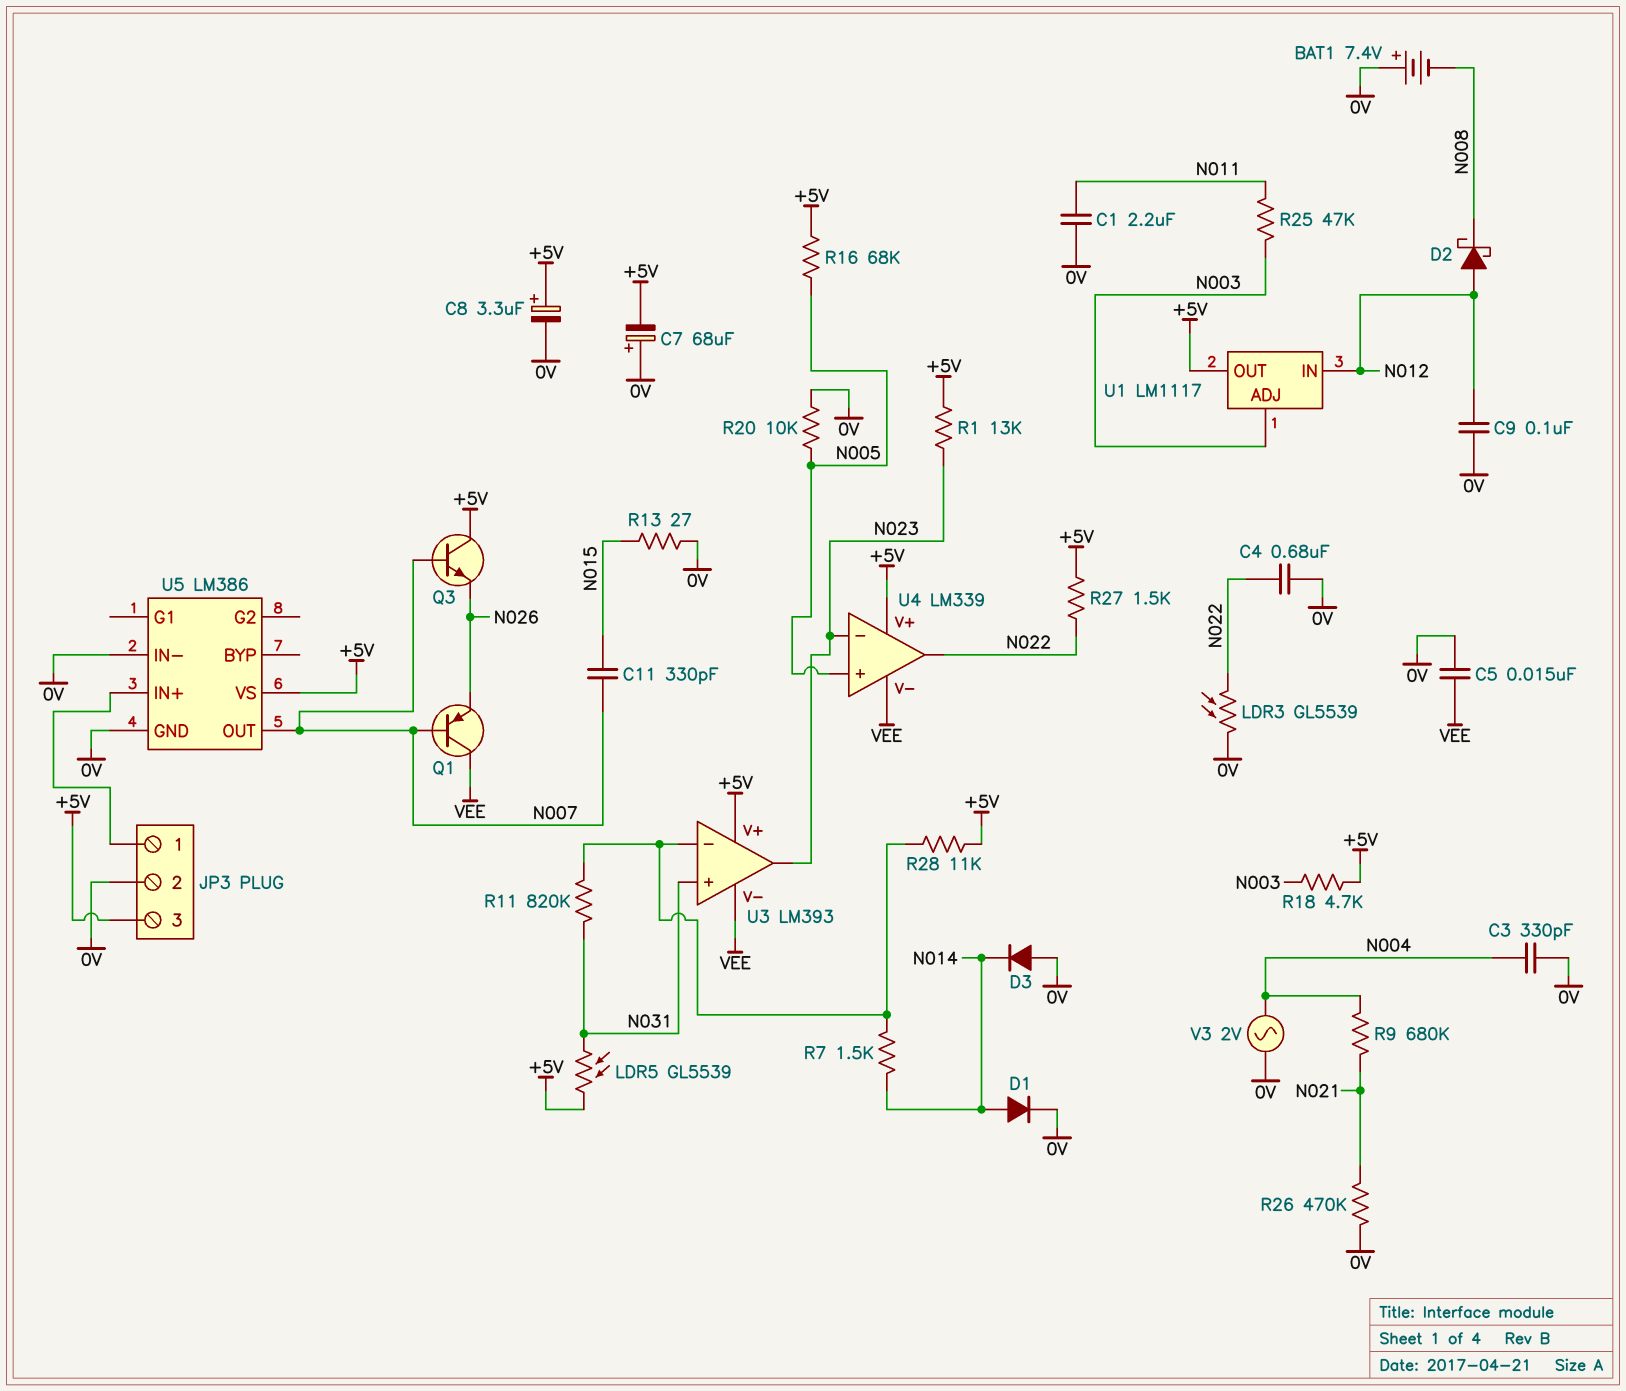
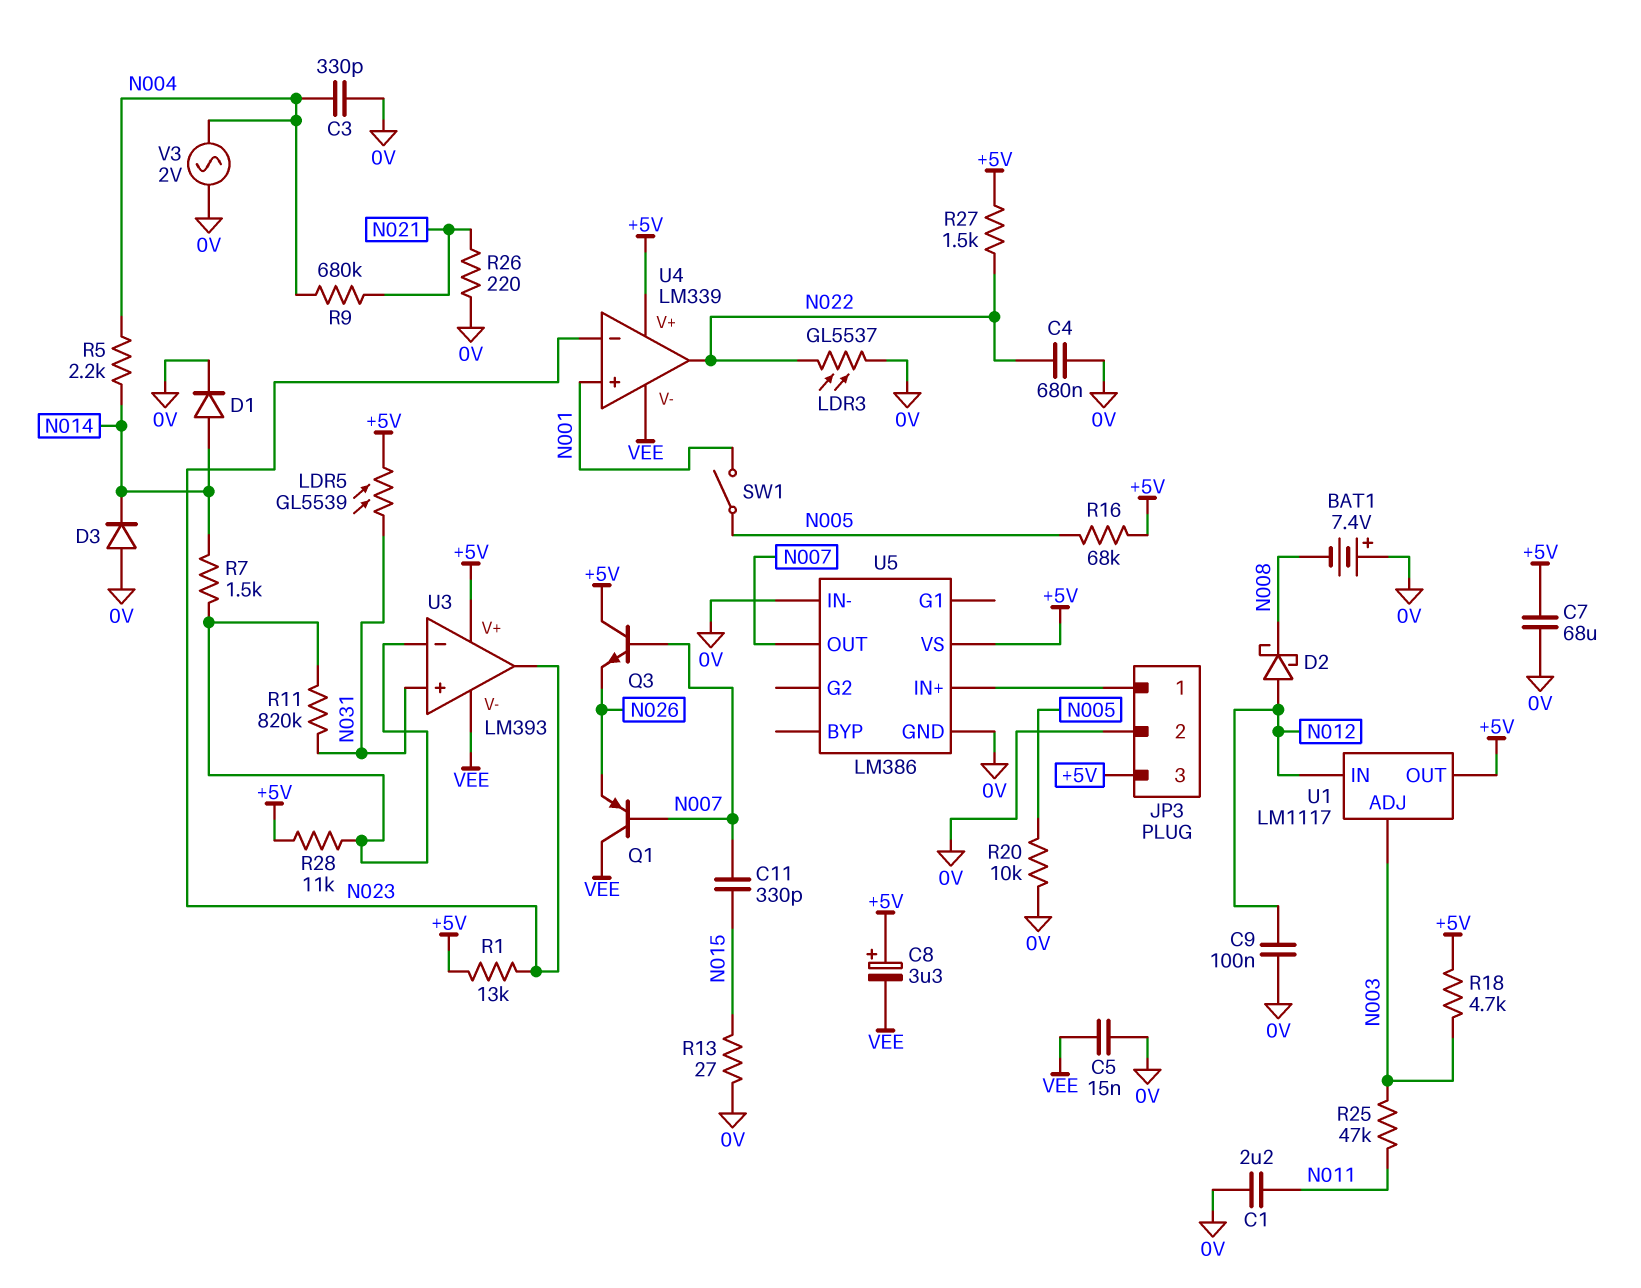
C7: 68uF (plus 0V, minus +5V) -> 68uF (+5V, 0V)
C8: 3.3uF (plus +5V, minus 0V) -> 3.3uF (plus +5V, minus VEE)
LDR3: GL5539 (0V, N022) -> GL5537 (0V, N022)
R5: none -> 2.2k (N004, N014)
R26: 470k (0V, N021) -> 220 (0V, N021)
SW1: none -> switch (N001, N005)
U4 pin in+: N005 -> N001

